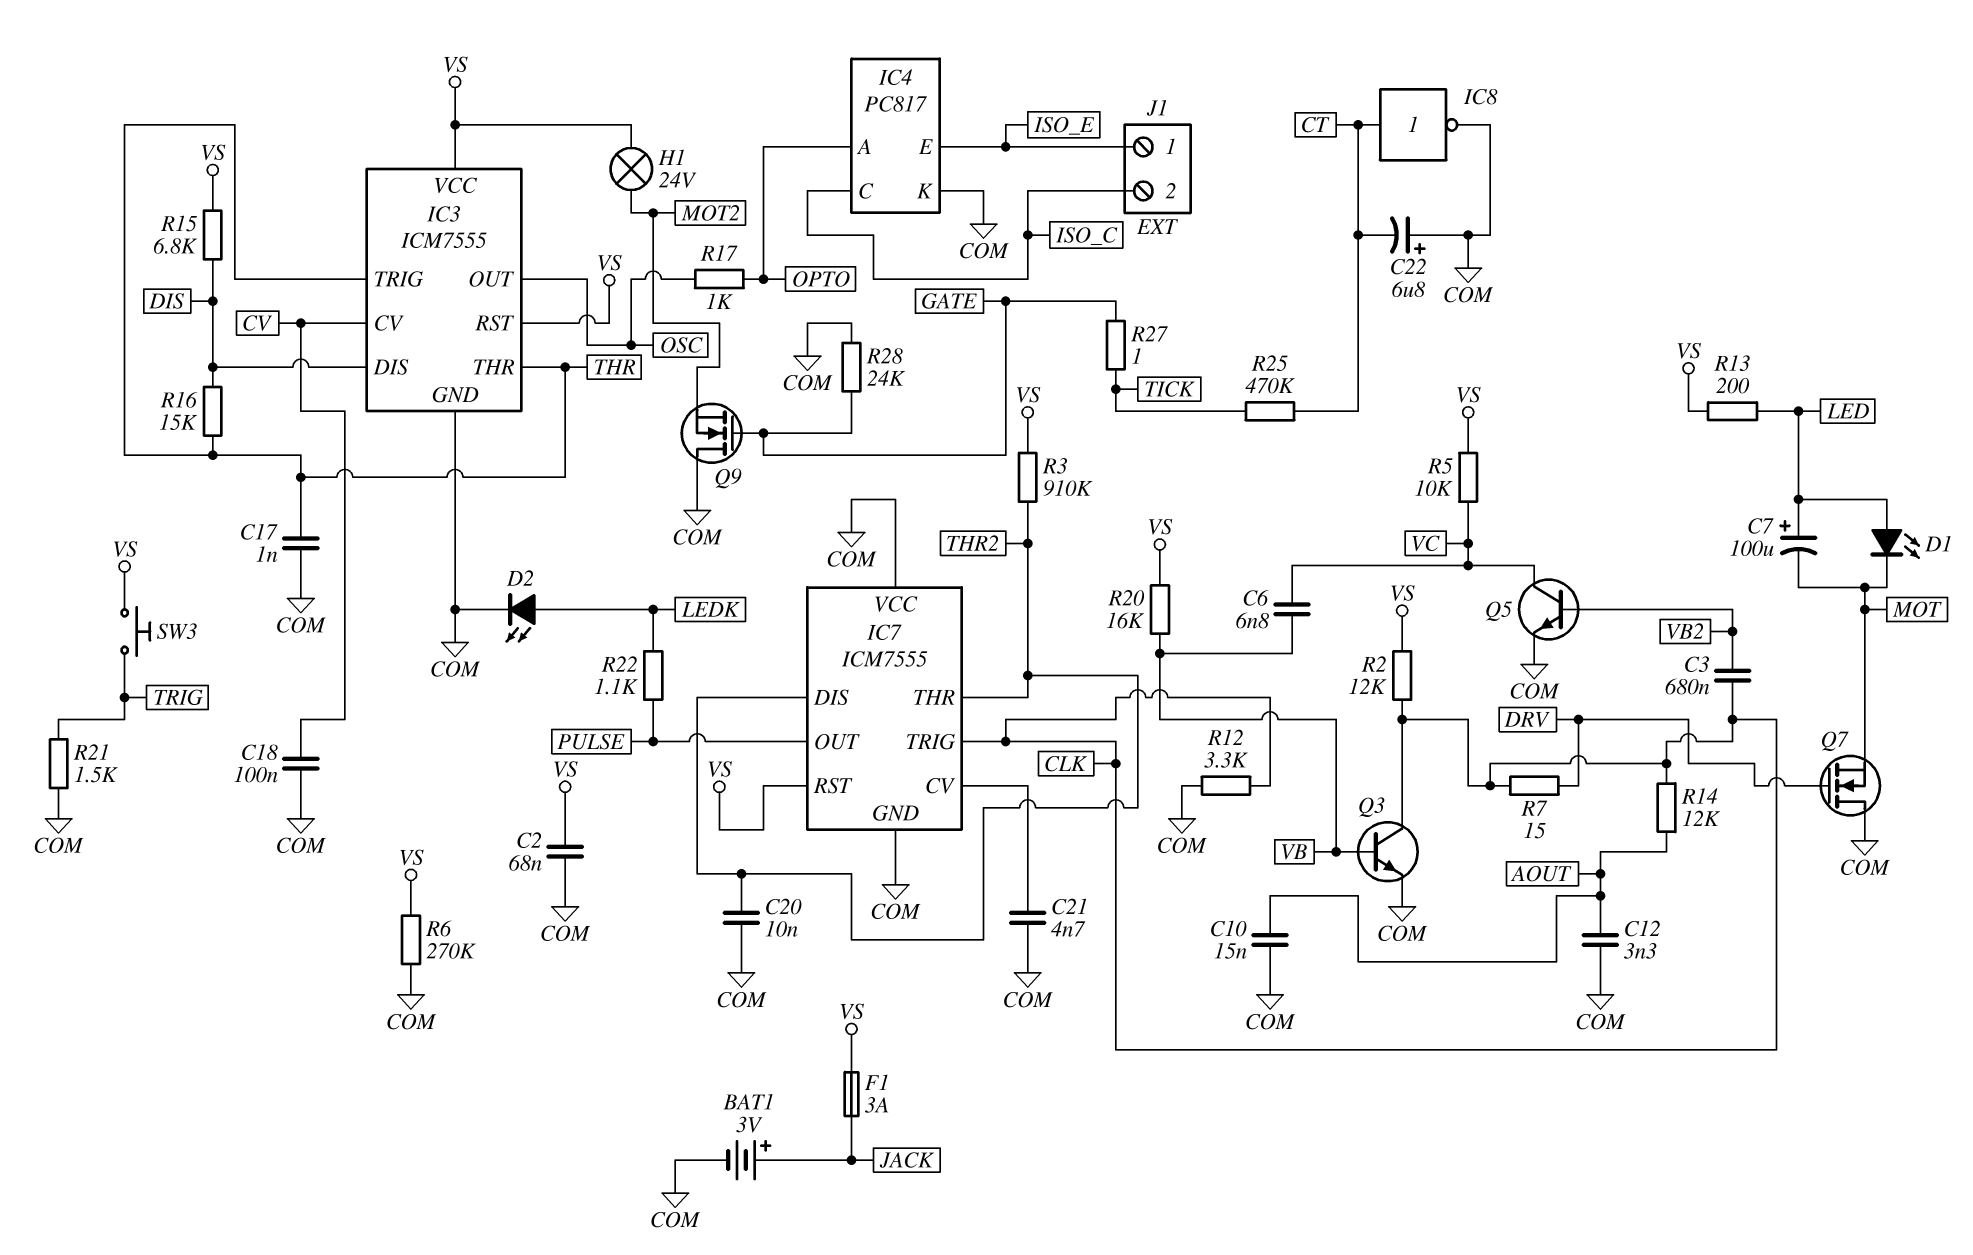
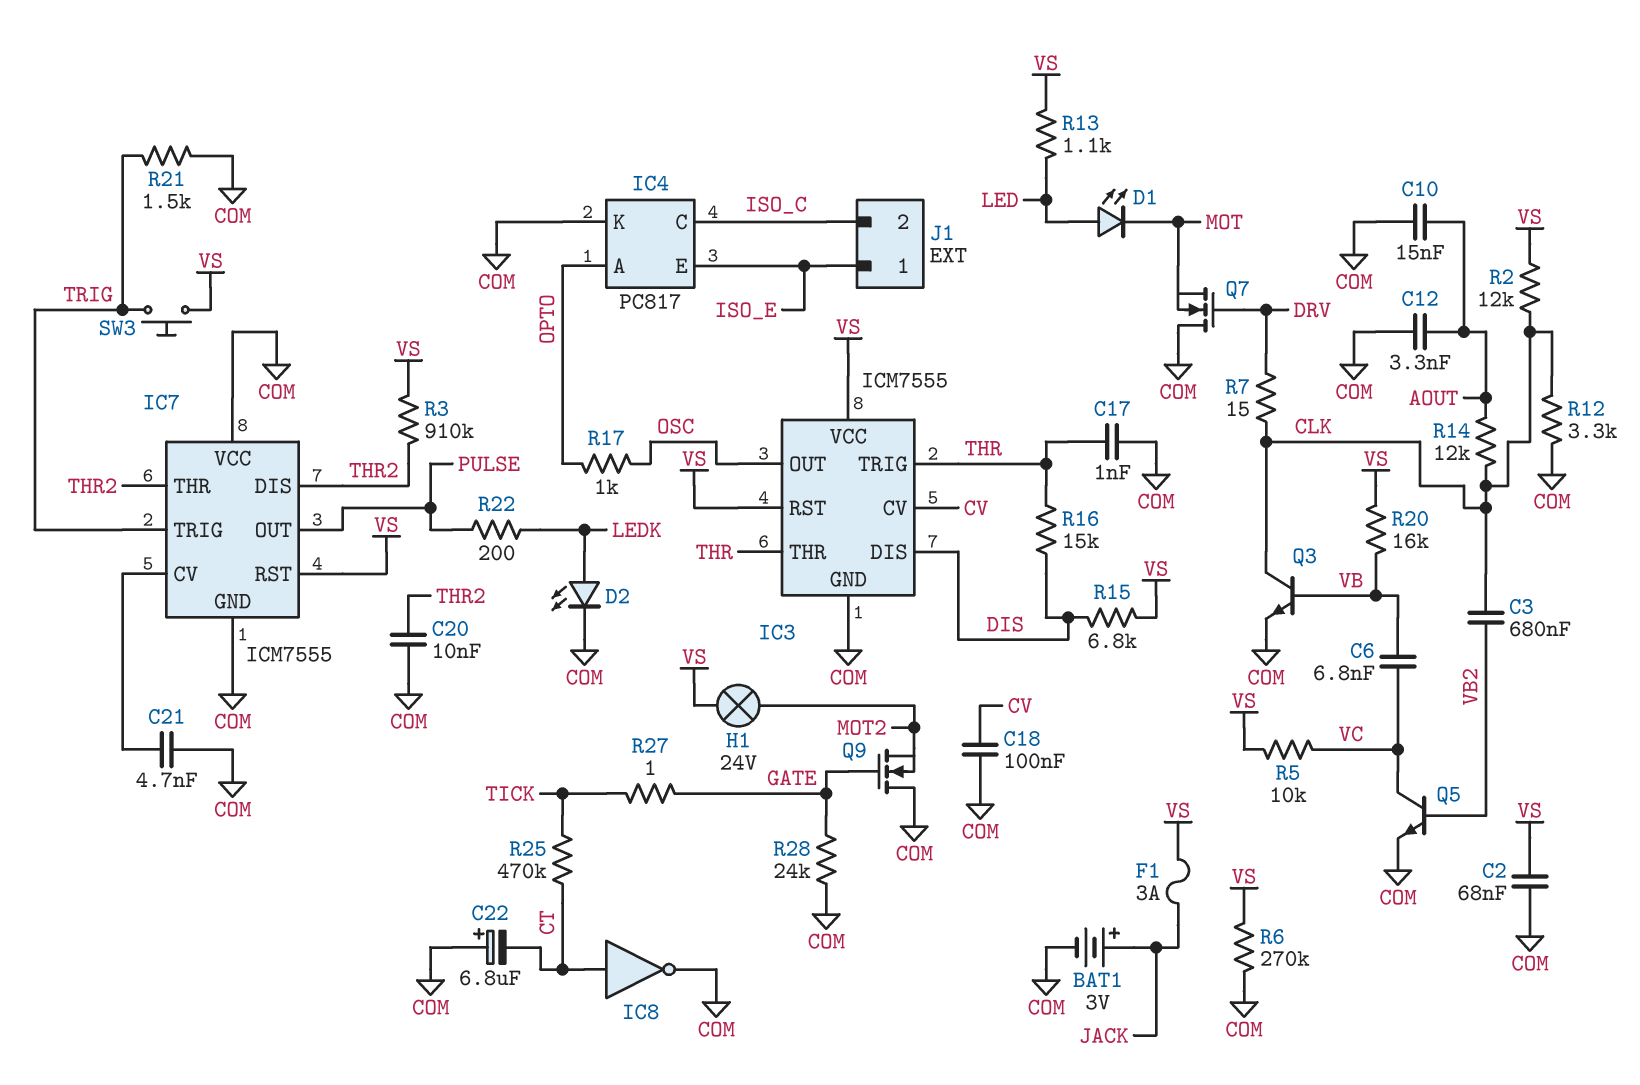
C7: 100uF (plus LED, minus MOT) -> none
IC7 pin TRIG: CLK -> TRIG
R13: 200 (LED, VS) -> 1.1k (LED, VS)
R22: 1.1k (LEDK, PULSE) -> 200 (LEDK, PULSE)

